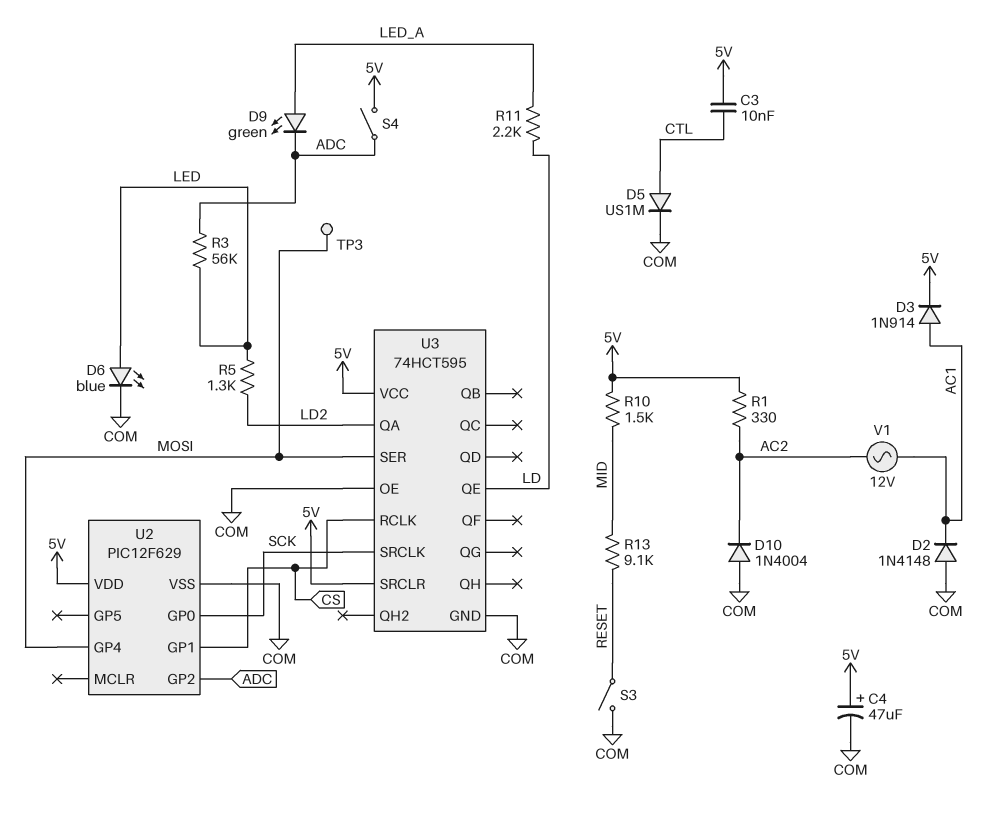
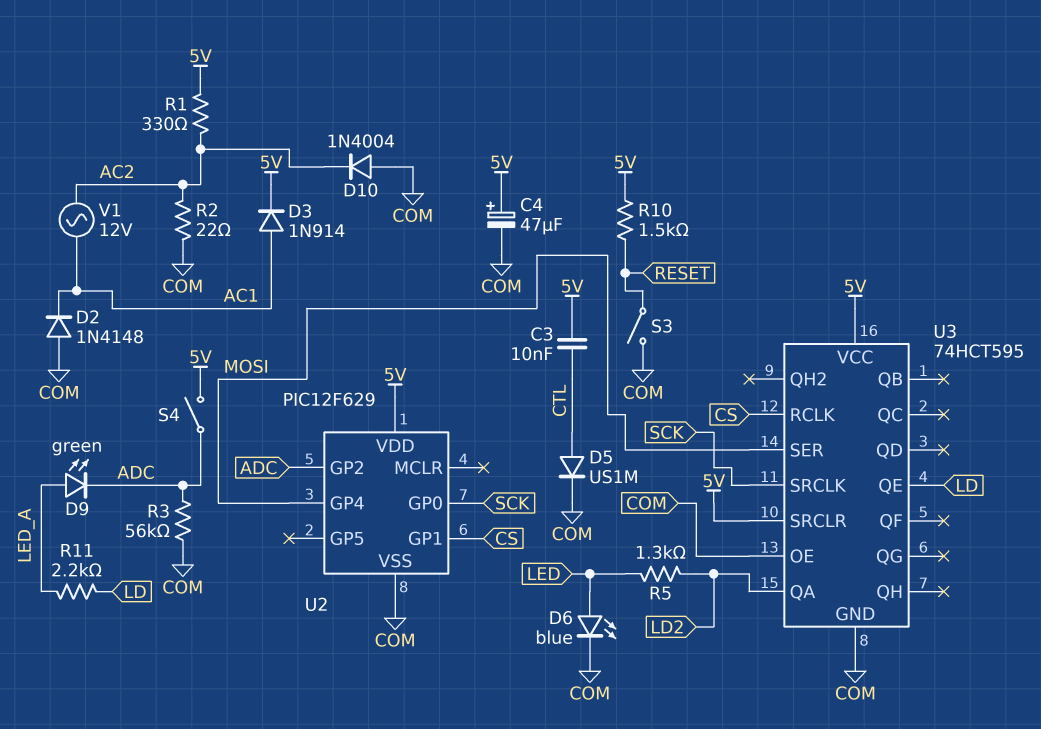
R2: none -> 22 (AC2, COM)
R3: 56k (ADC, LED) -> 56k (ADC, COM)
R10: 1.5k (5V, MID) -> 1.5k (5V, RESET)
R13: 9.1k (MID, RESET) -> none
TP3: test point (MOSI) -> none

